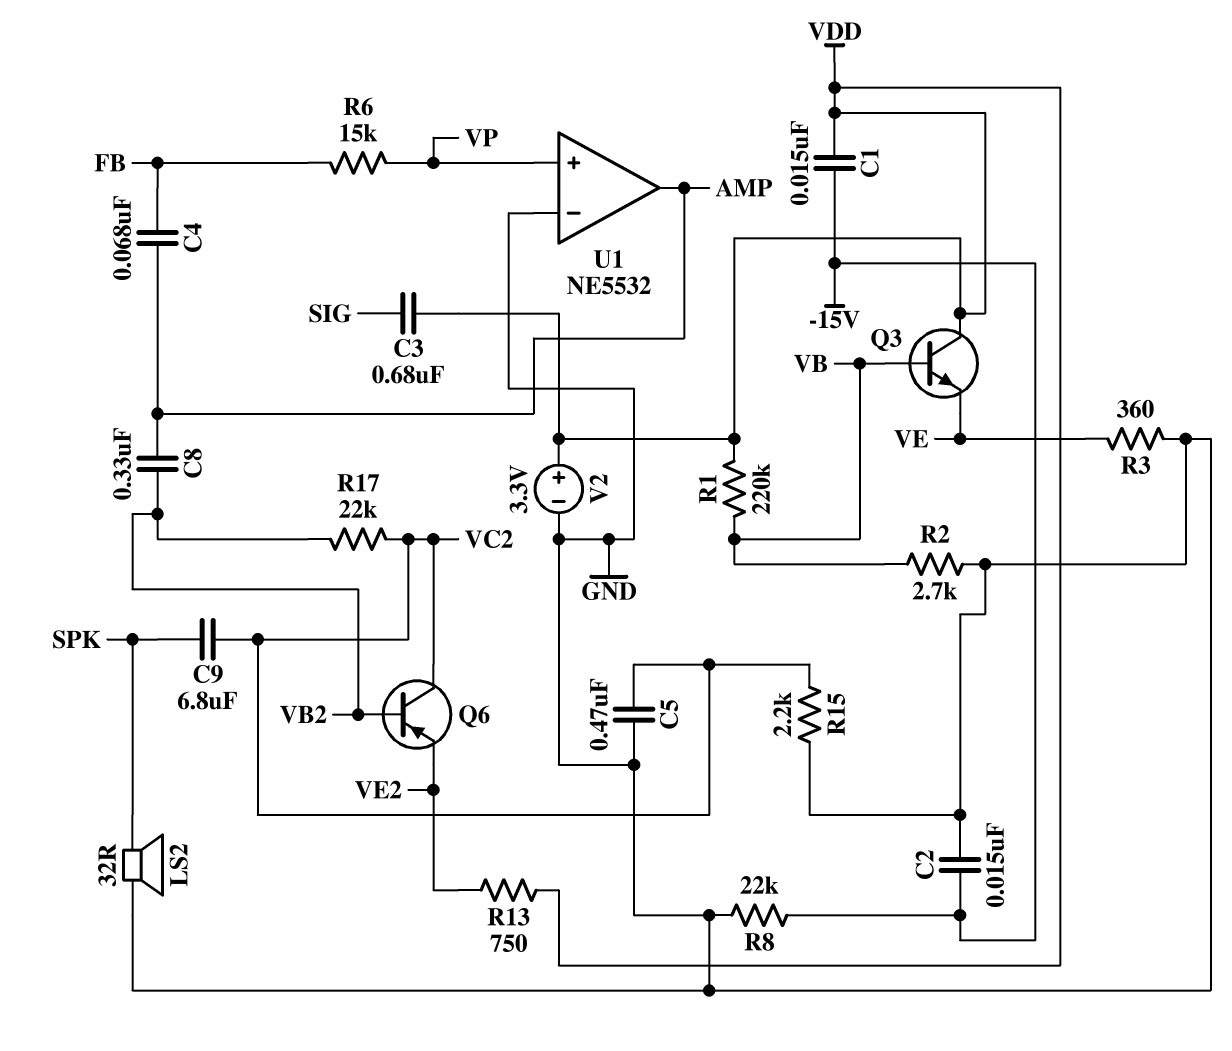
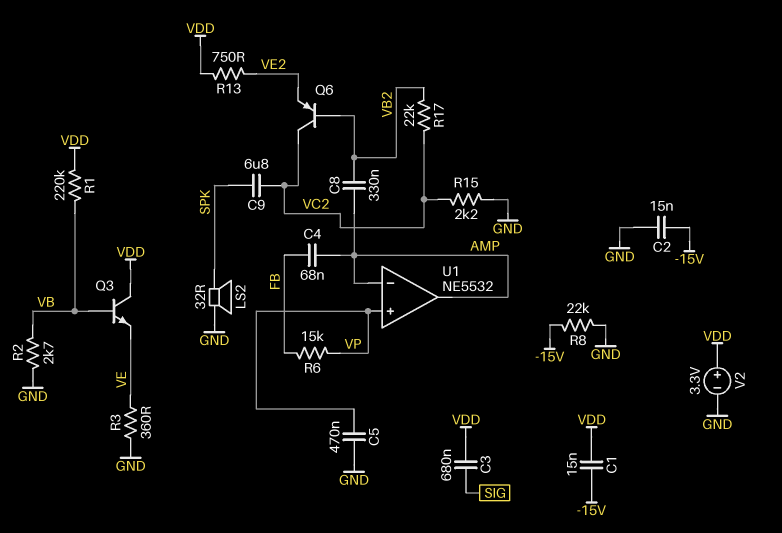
C5: 470nF (GND, VC2) -> 470nF (GND, VP)
U1 pin in-: GND -> AMP

